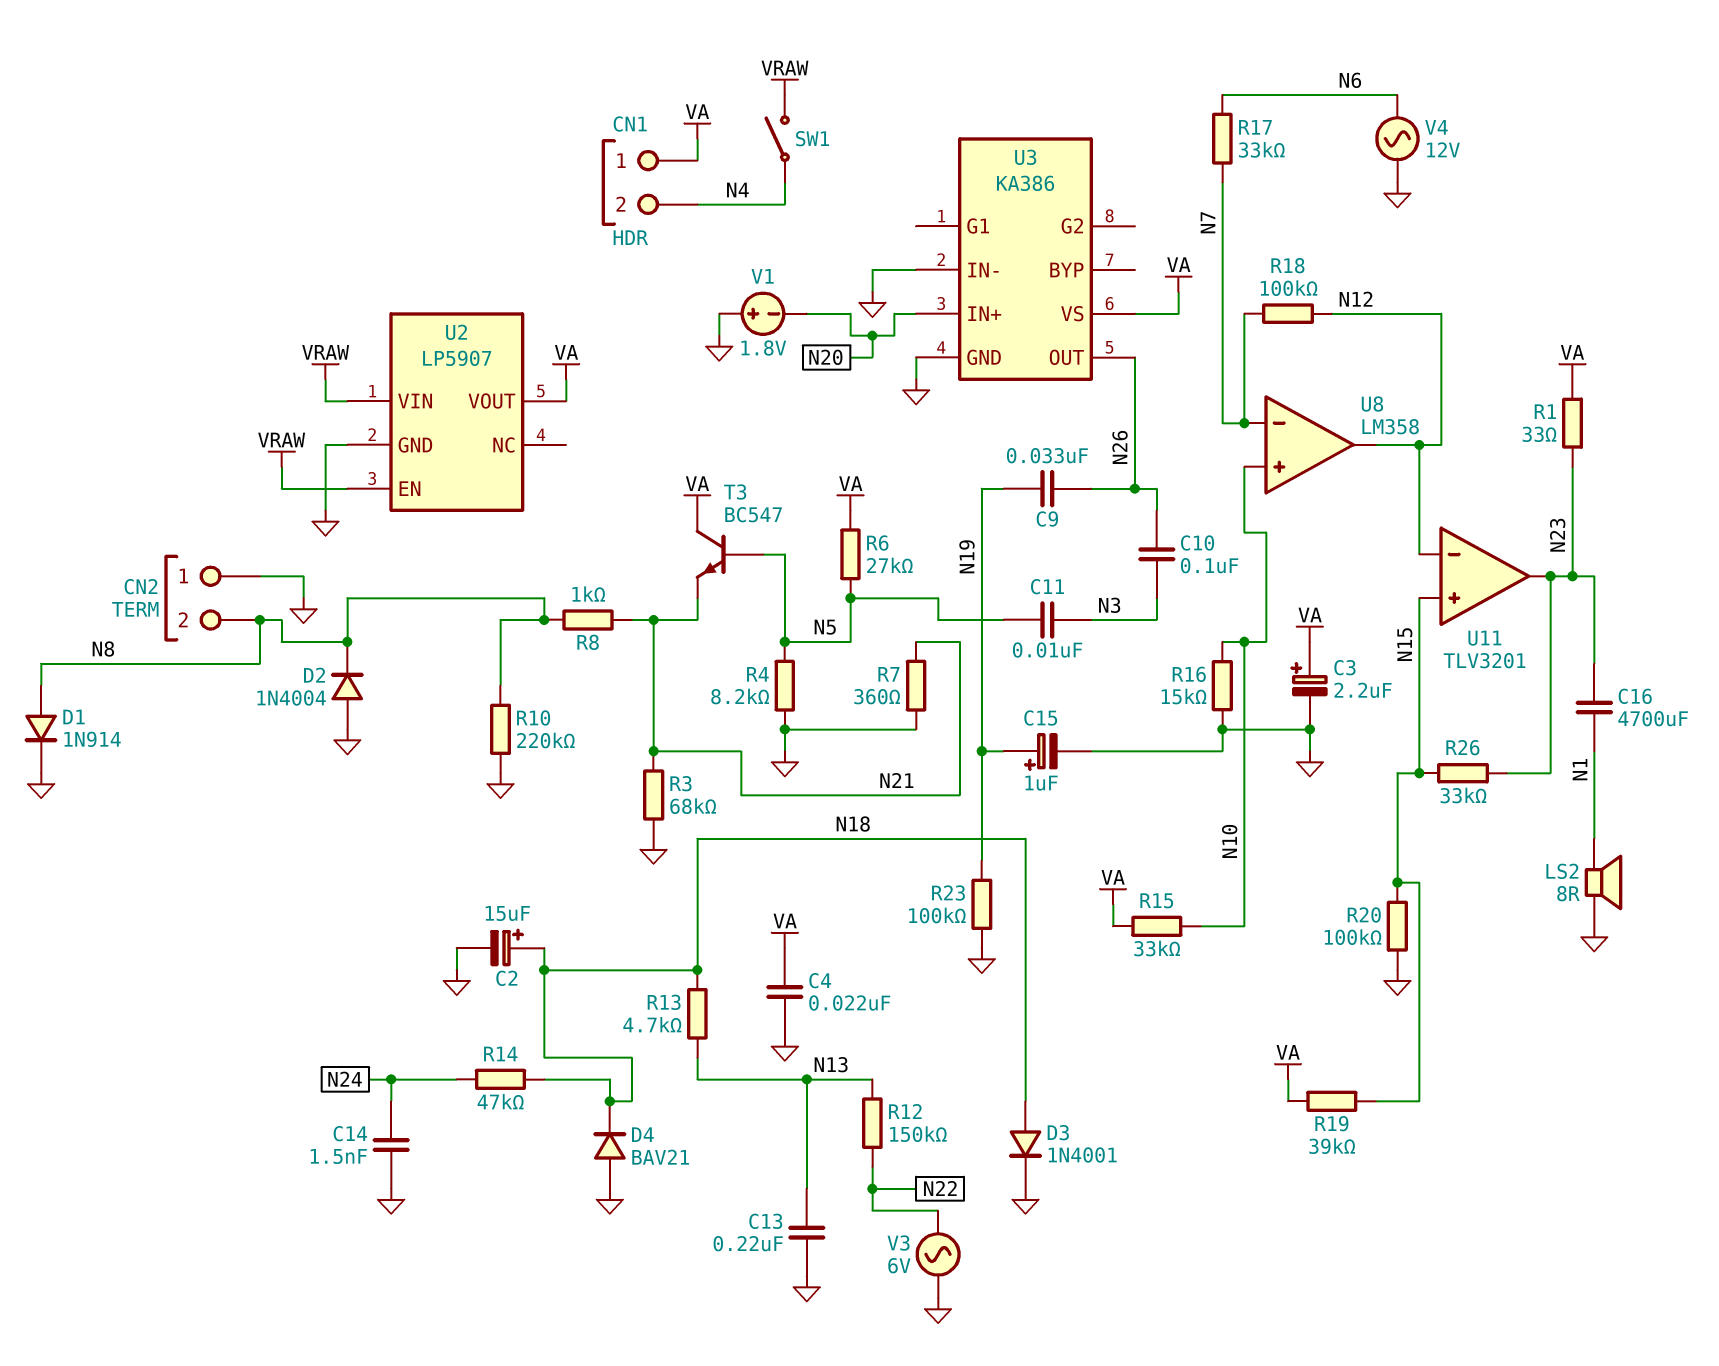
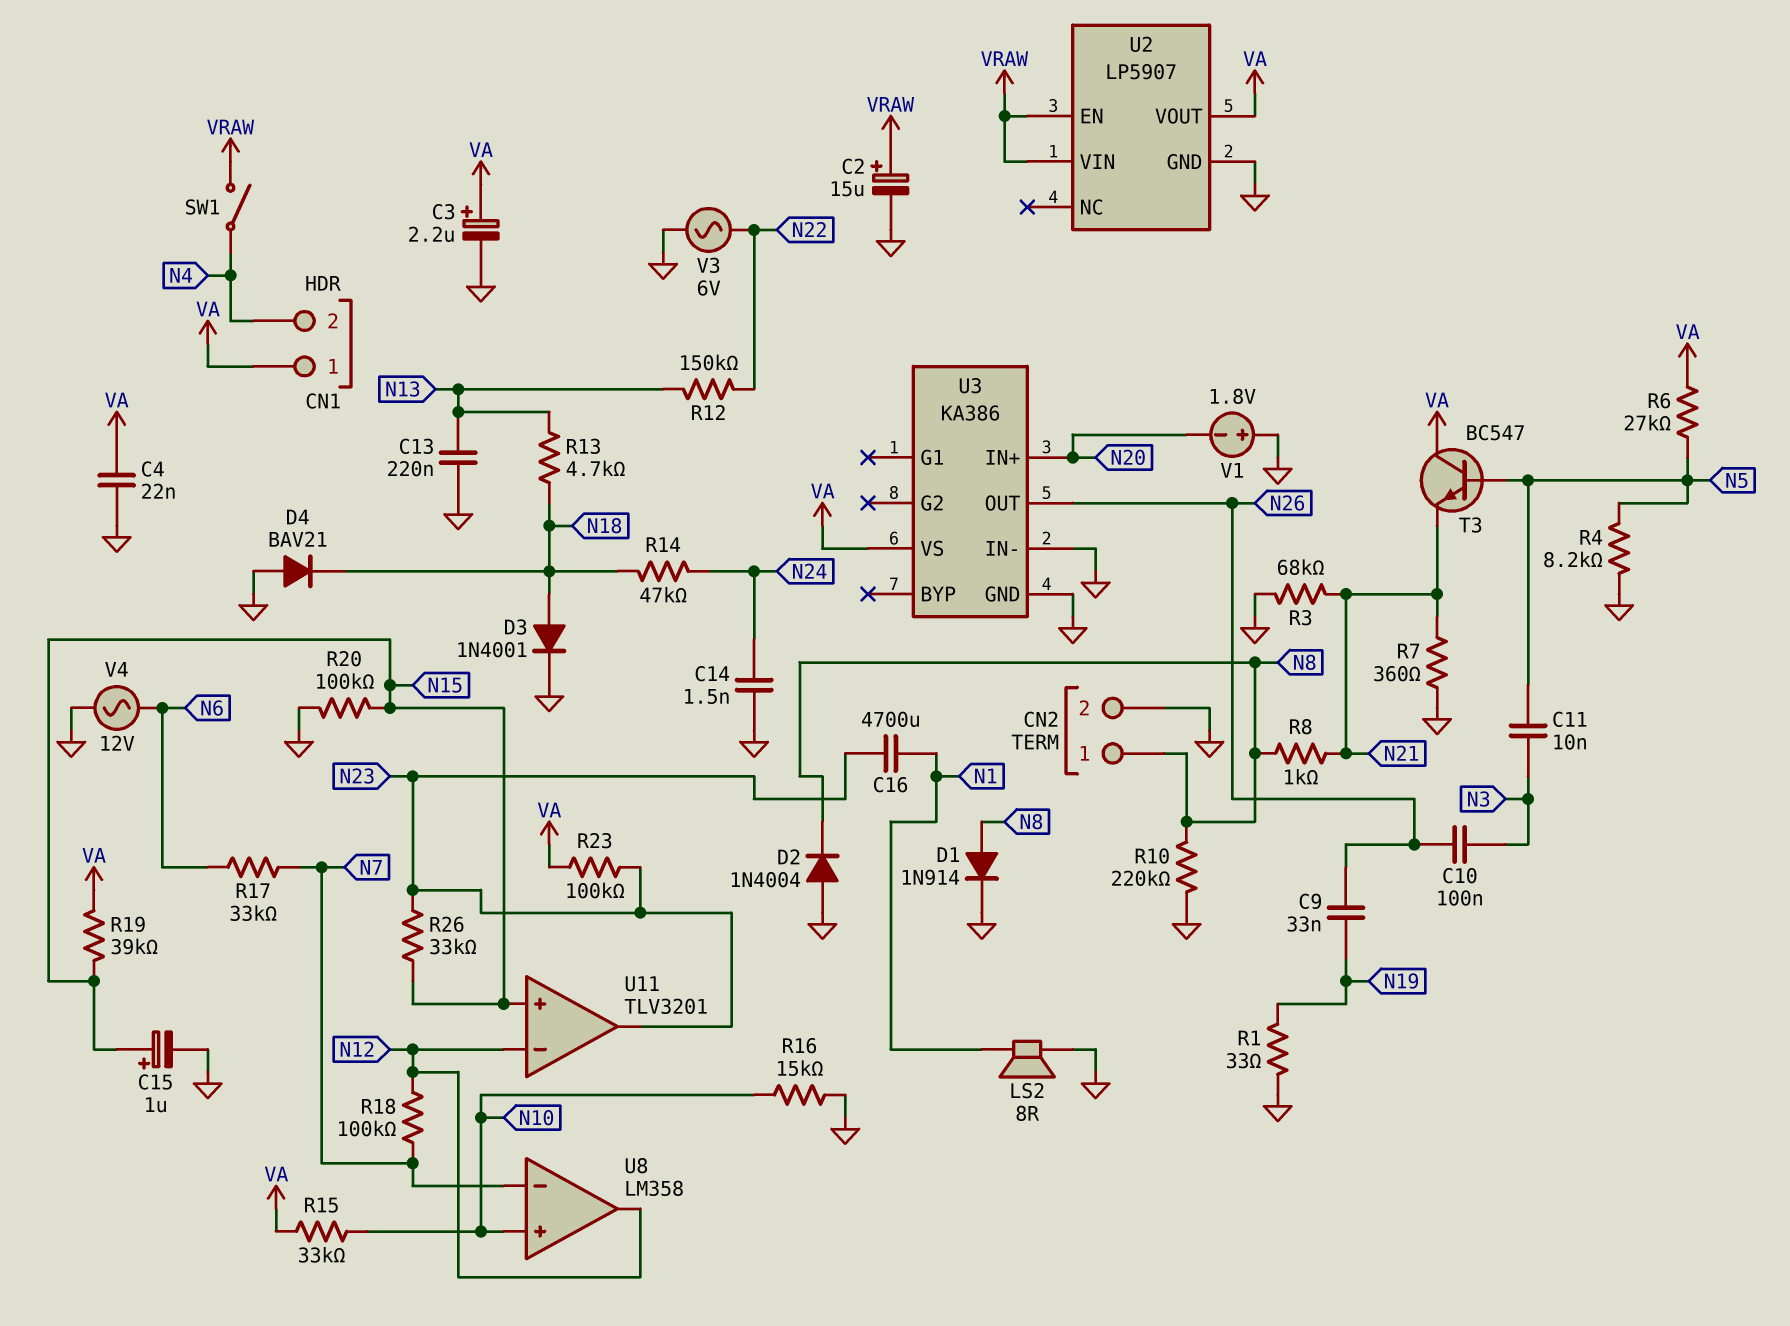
C2: 15uF (plus N18, minus GND) -> 15uF (plus VRAW, minus GND)
C15: 1uF (plus N19, minus GND) -> 1uF (plus N15, minus GND)
CN2 pin 1: GND -> N8
CN2 pin 2: N8 -> GND
R1: 33 (N23, VA) -> 33 (GND, N19)
R23: 100k (GND, N19) -> 100k (N23, VA)

